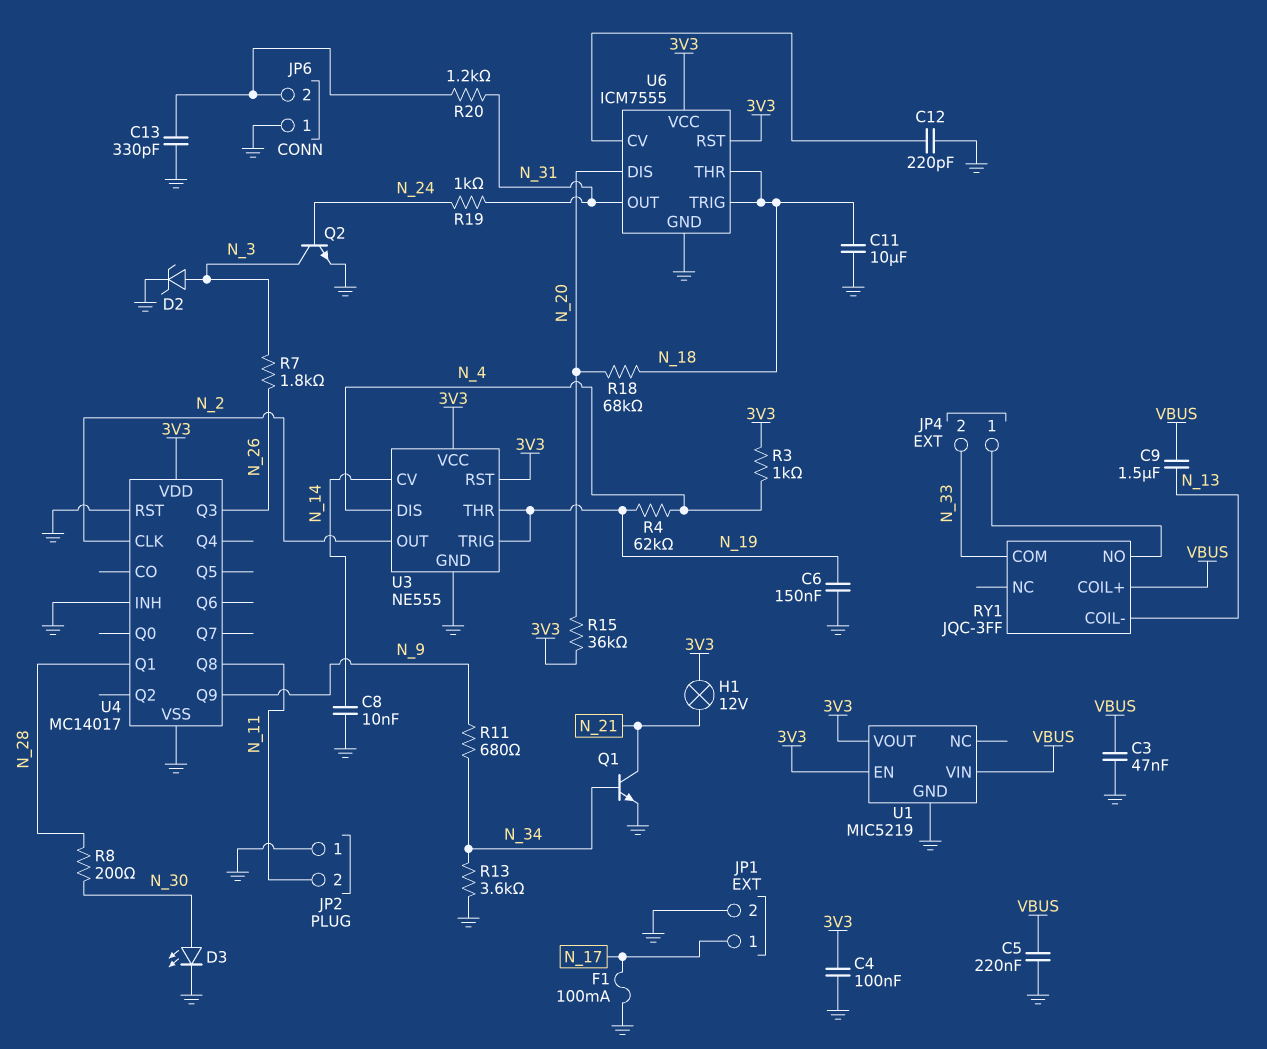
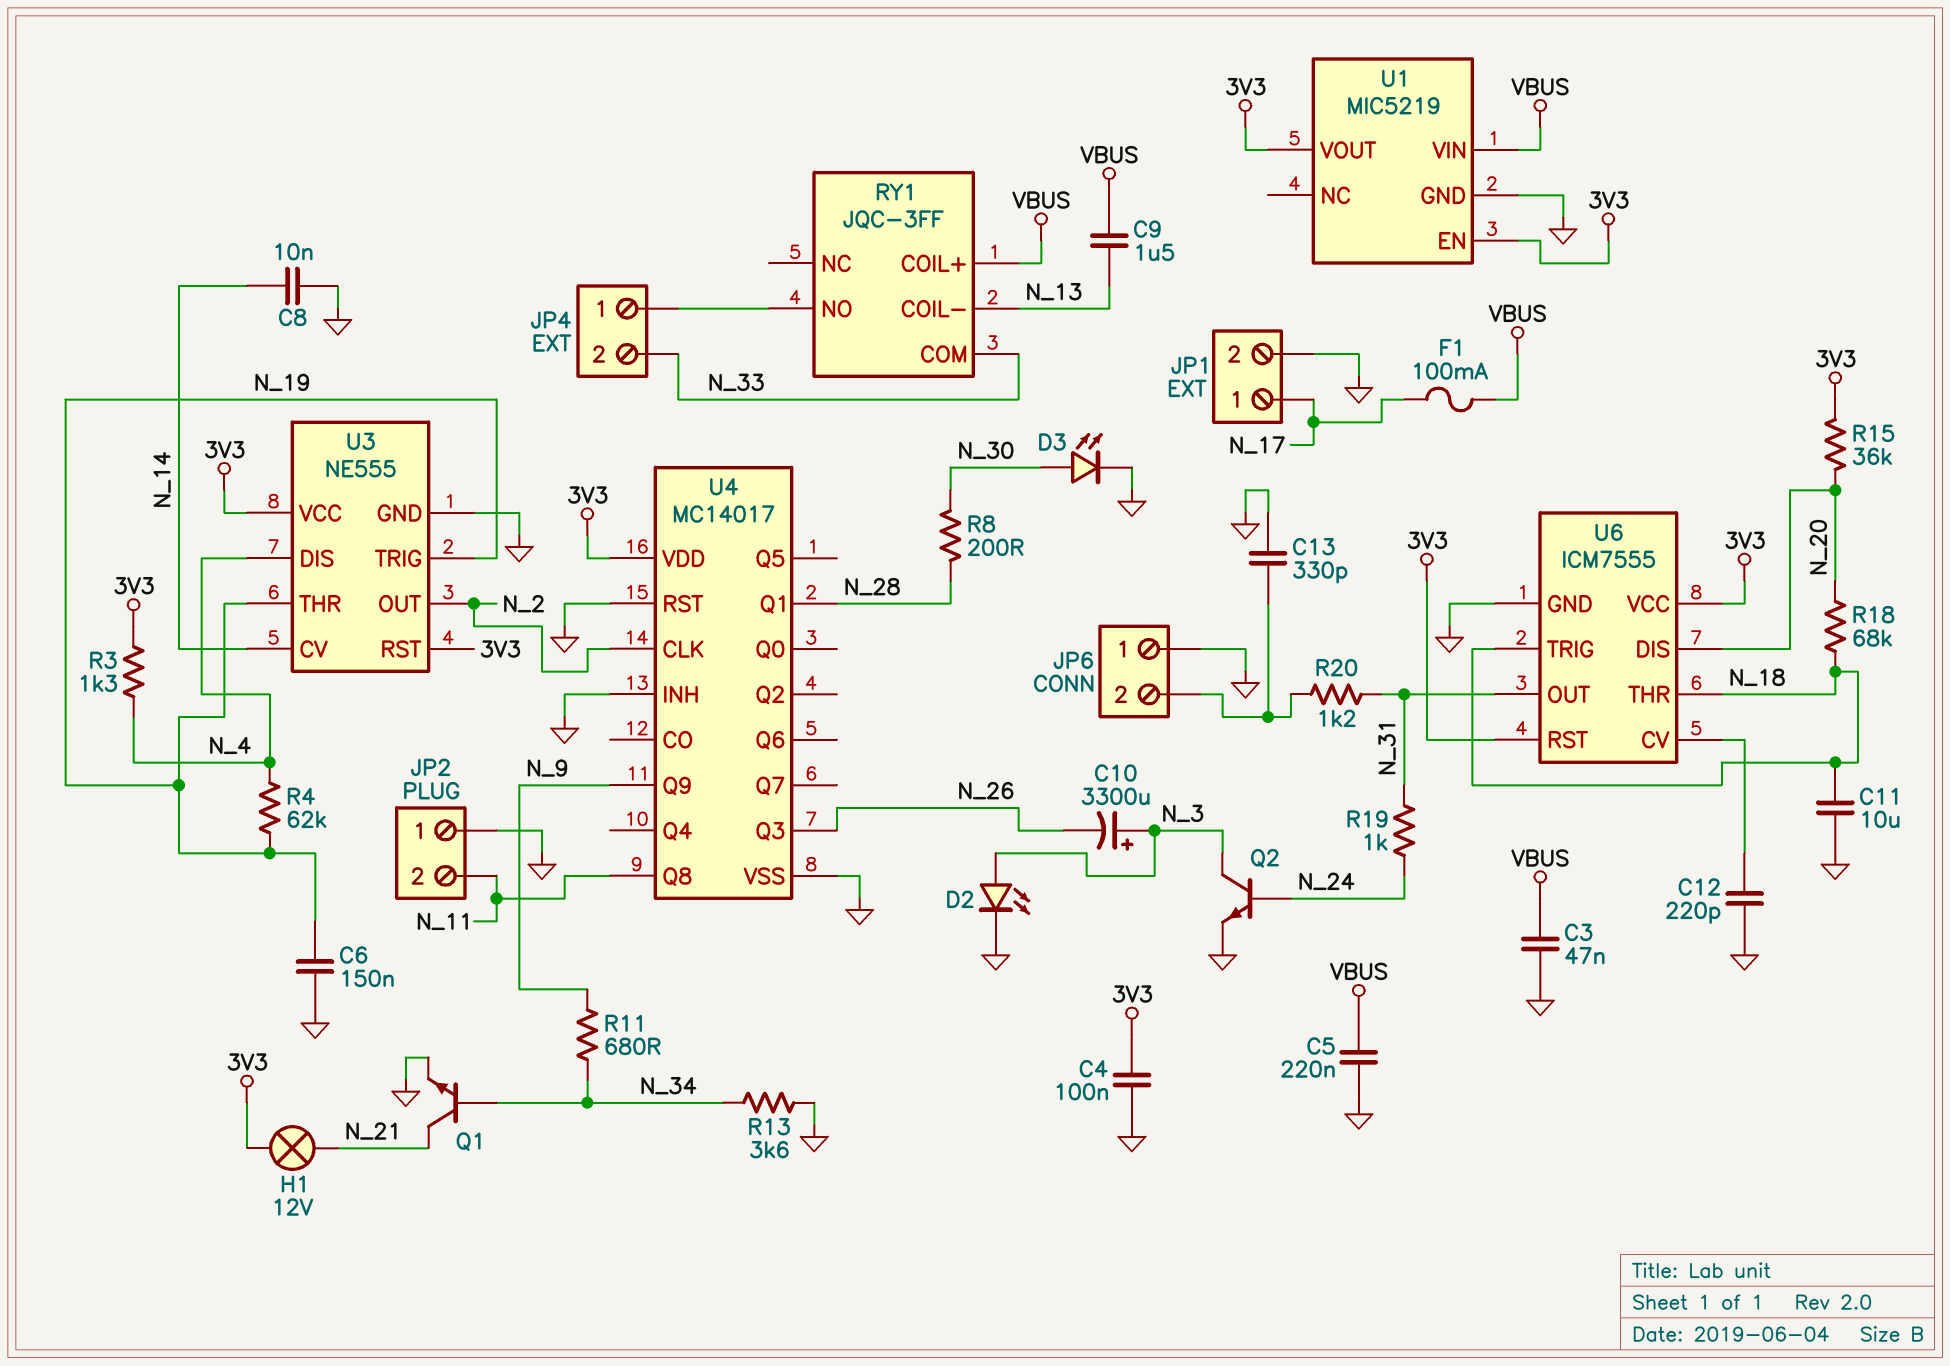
C10: none -> 3300uF (plus N_3, minus N_26)
D2: zener (A N_3, K GND) -> LED (A N_3, K GND)
F1: 100mA (GND, N_17) -> 100mA (N_17, VBUS)
R3: 1k (3V3, N_4) -> 1.3k (3V3, N_4)
R7: 1.8k (N_3, N_26) -> none

